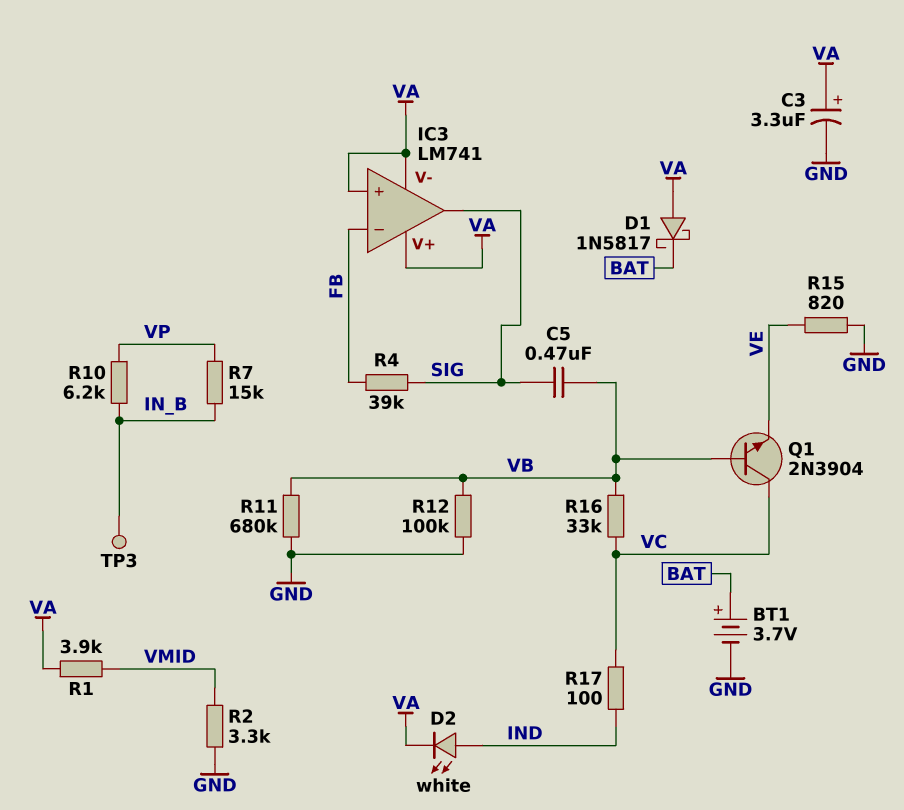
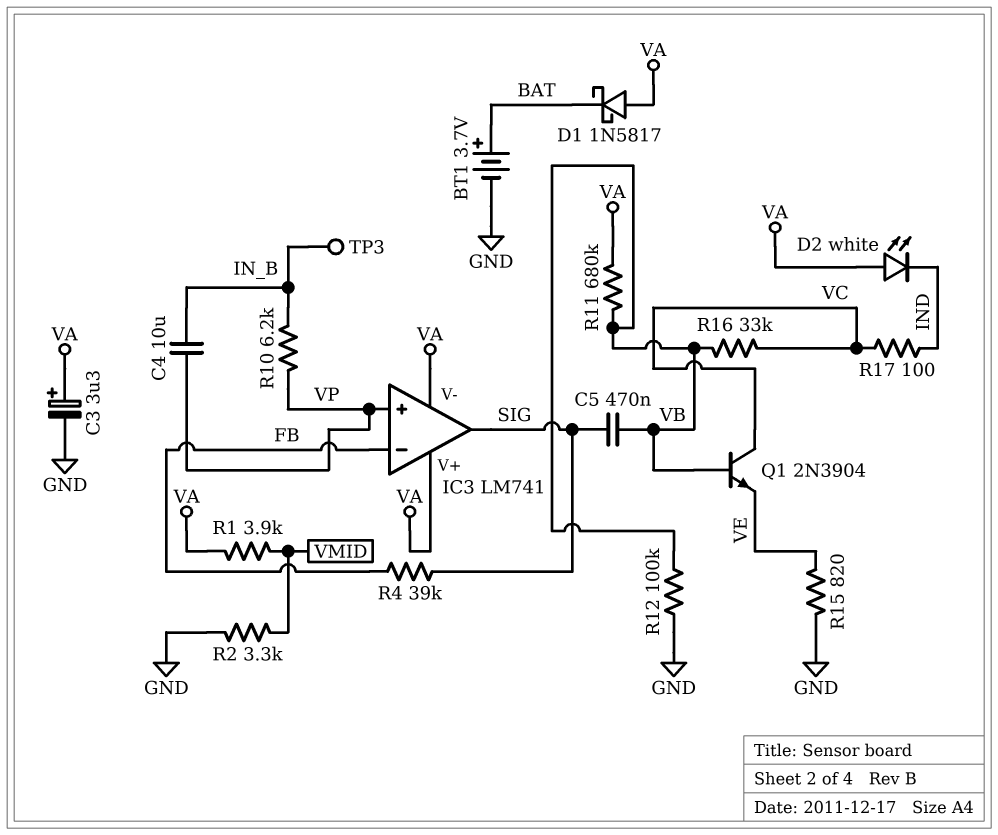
C4: none -> 10uF (IN_B, VP)
D2: LED white (A IND, K VA) -> LED white (A VA, K IND)
IC3 pin in+: VA -> VP
R7: 15k (IN_B, VP) -> none
R11: 680k (GND, VB) -> 680k (VA, VB)

